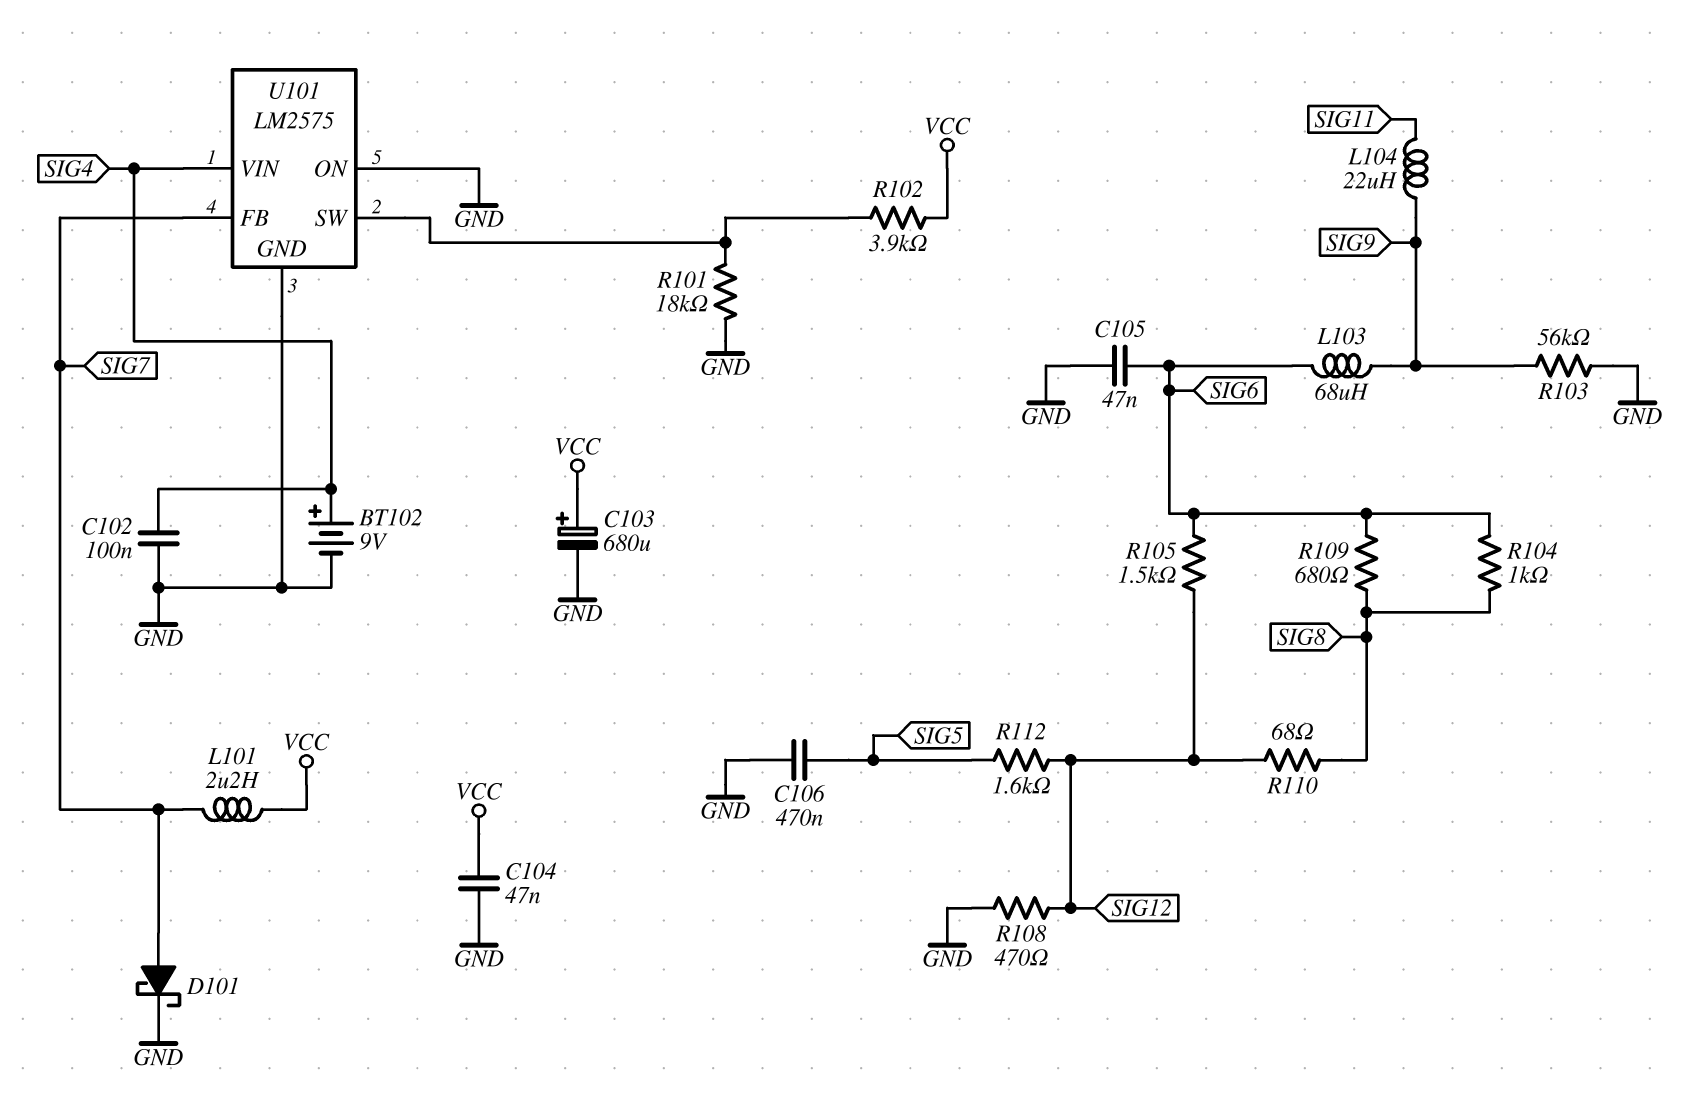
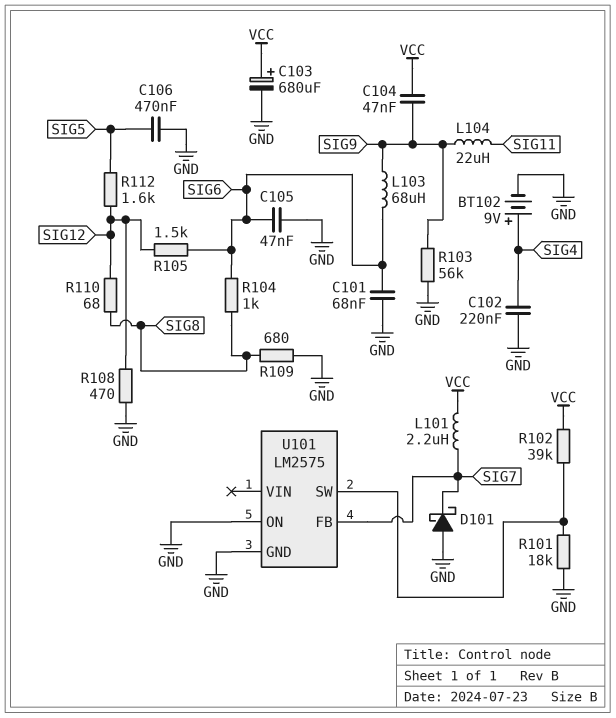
C101: none -> 68nF (GND, SIG6)
C102: 100nF (GND, SIG4) -> 220nF (GND, SIG4)
C104: 47nF (GND, VCC) -> 47nF (SIG9, VCC)
D101: schottky (A SIG7, K GND) -> schottky (A GND, K SIG7)
R102: 3.9k (U101/SW, VCC) -> 39k (U101/SW, VCC)
R109: 680 (SIG6, SIG8) -> 680 (GND, SIG8)
U101 pin VIN: SIG4 -> none

